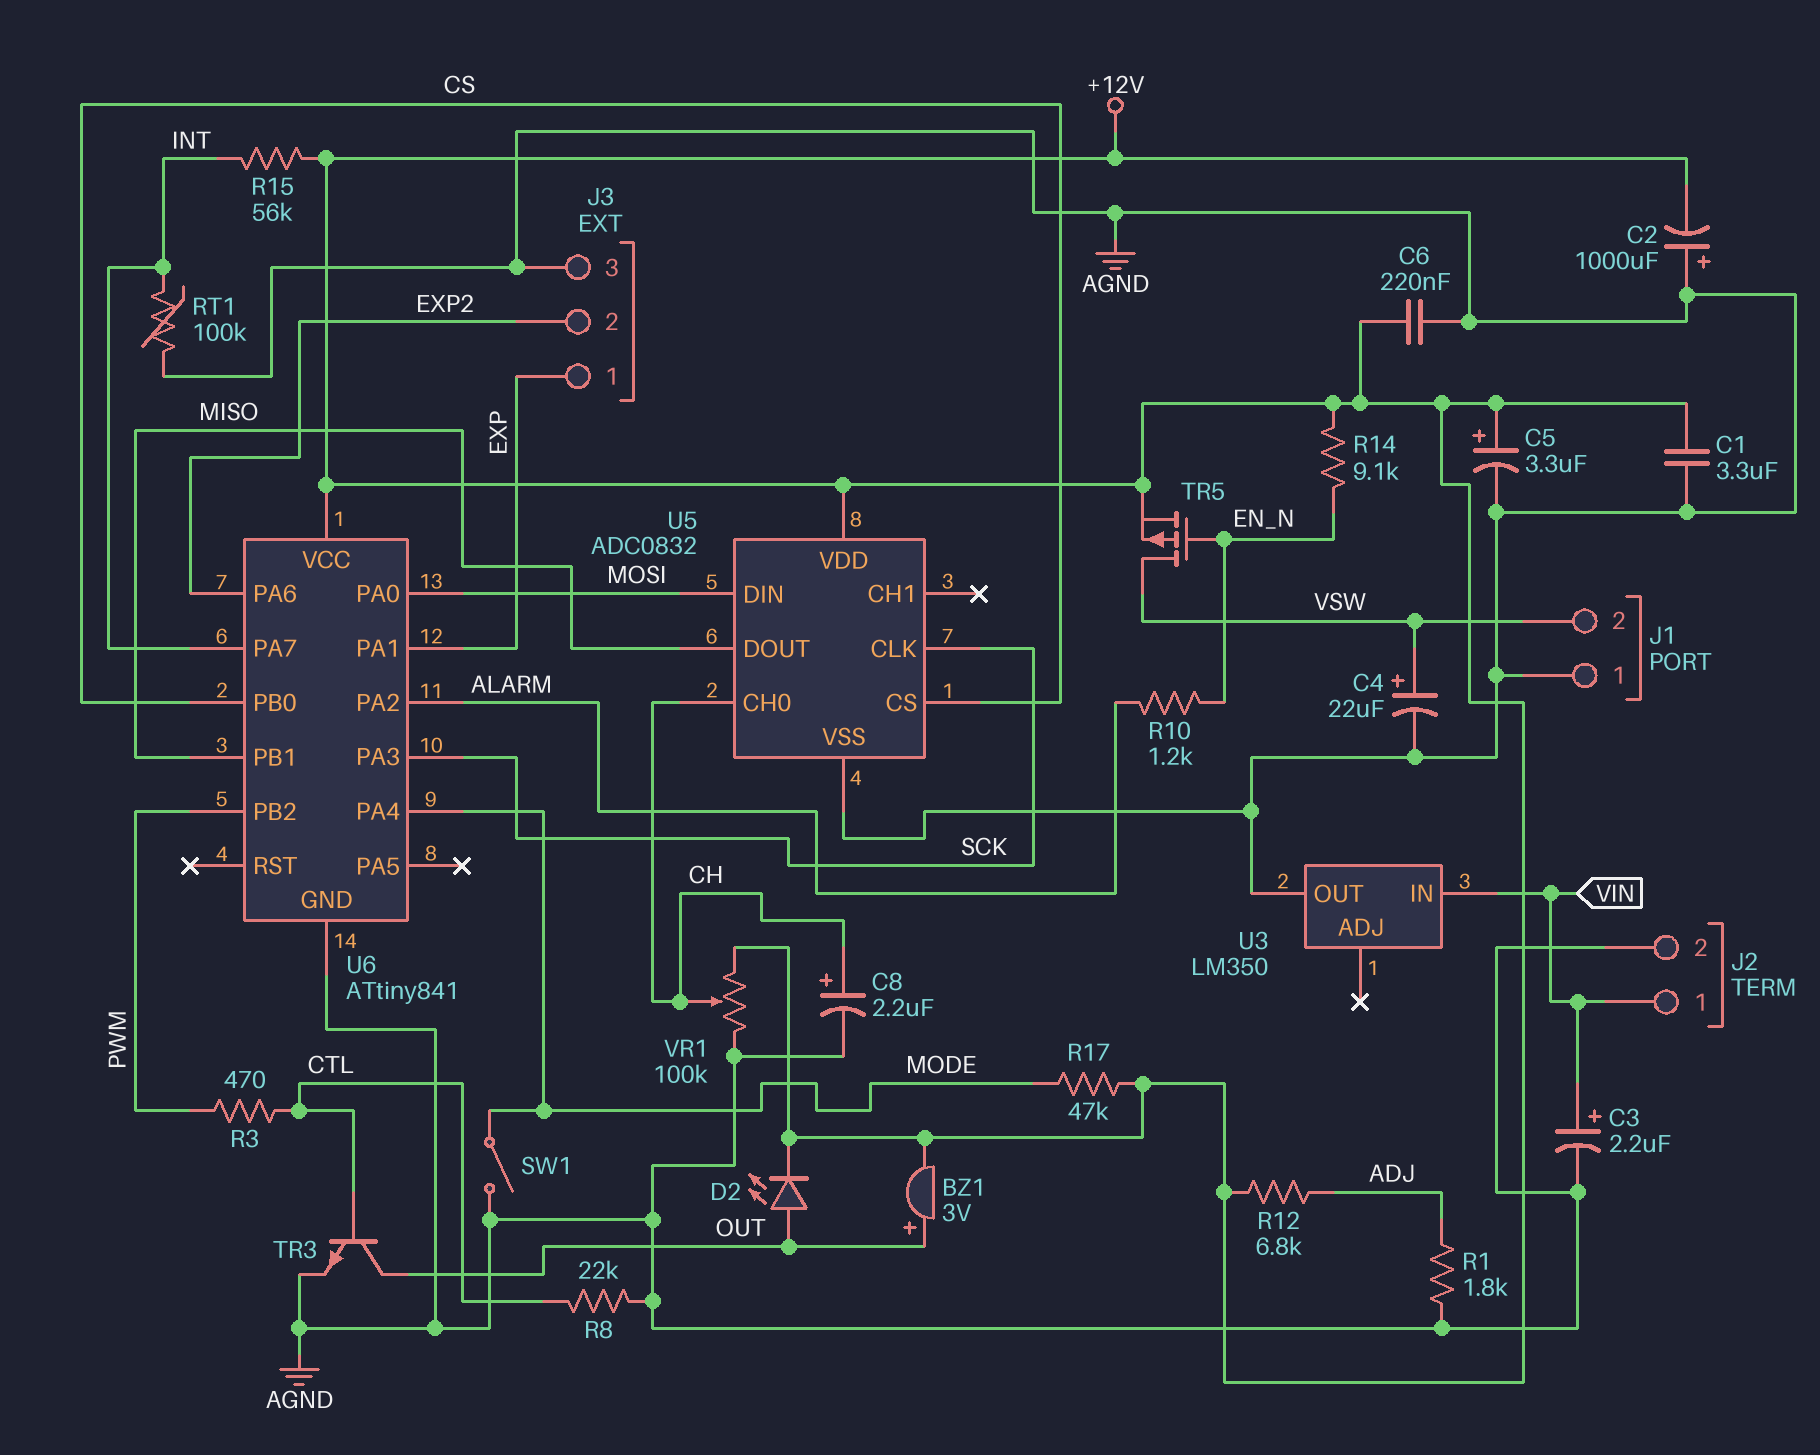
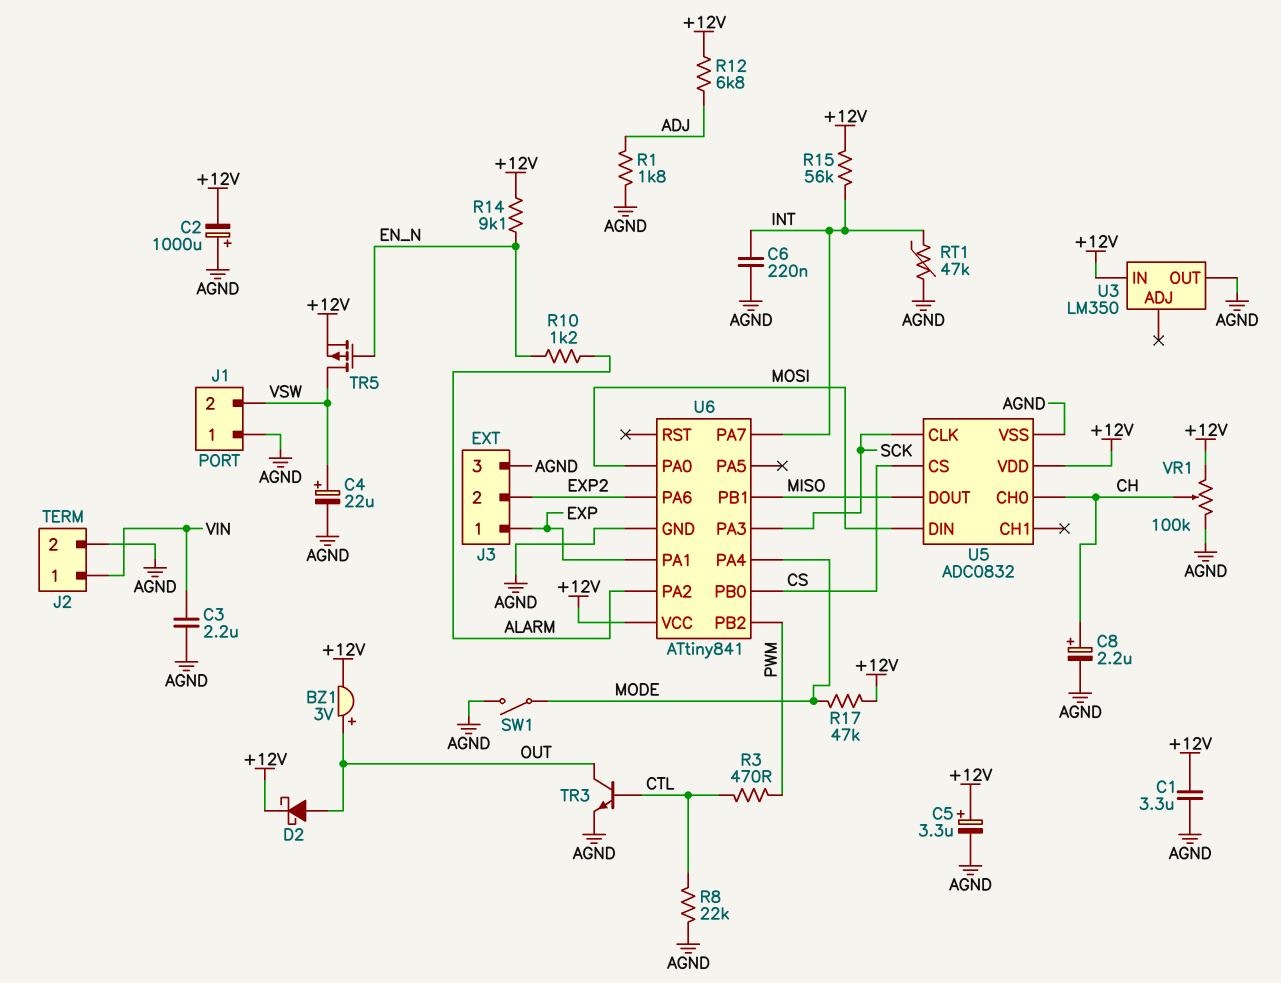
C3: 2.2uF (plus VIN, minus AGND) -> 2.2uF (AGND, VIN)
C6: 220nF (+12V, AGND) -> 220nF (AGND, INT)
D2: LED (A OUT, K +12V) -> schottky (A OUT, K +12V)
RT1: 100k (AGND, INT) -> 47k (AGND, INT)
U3 pin IN: VIN -> +12V

